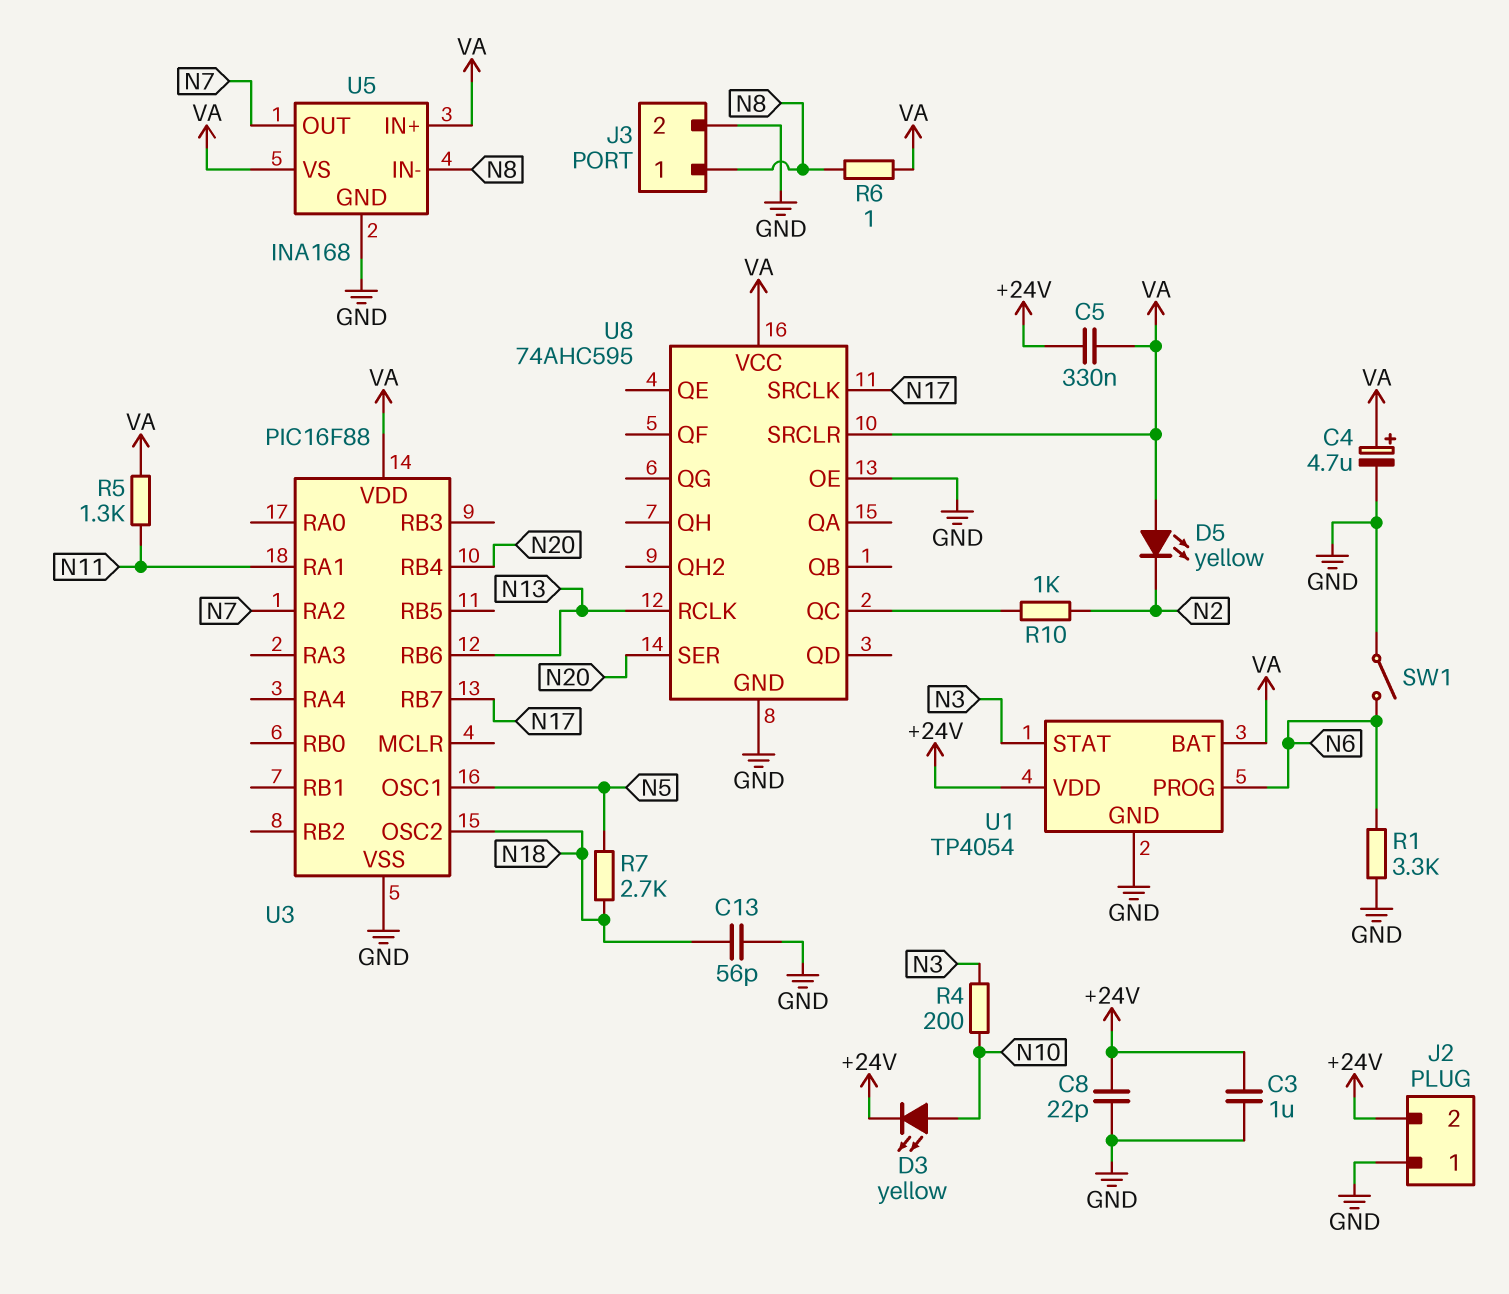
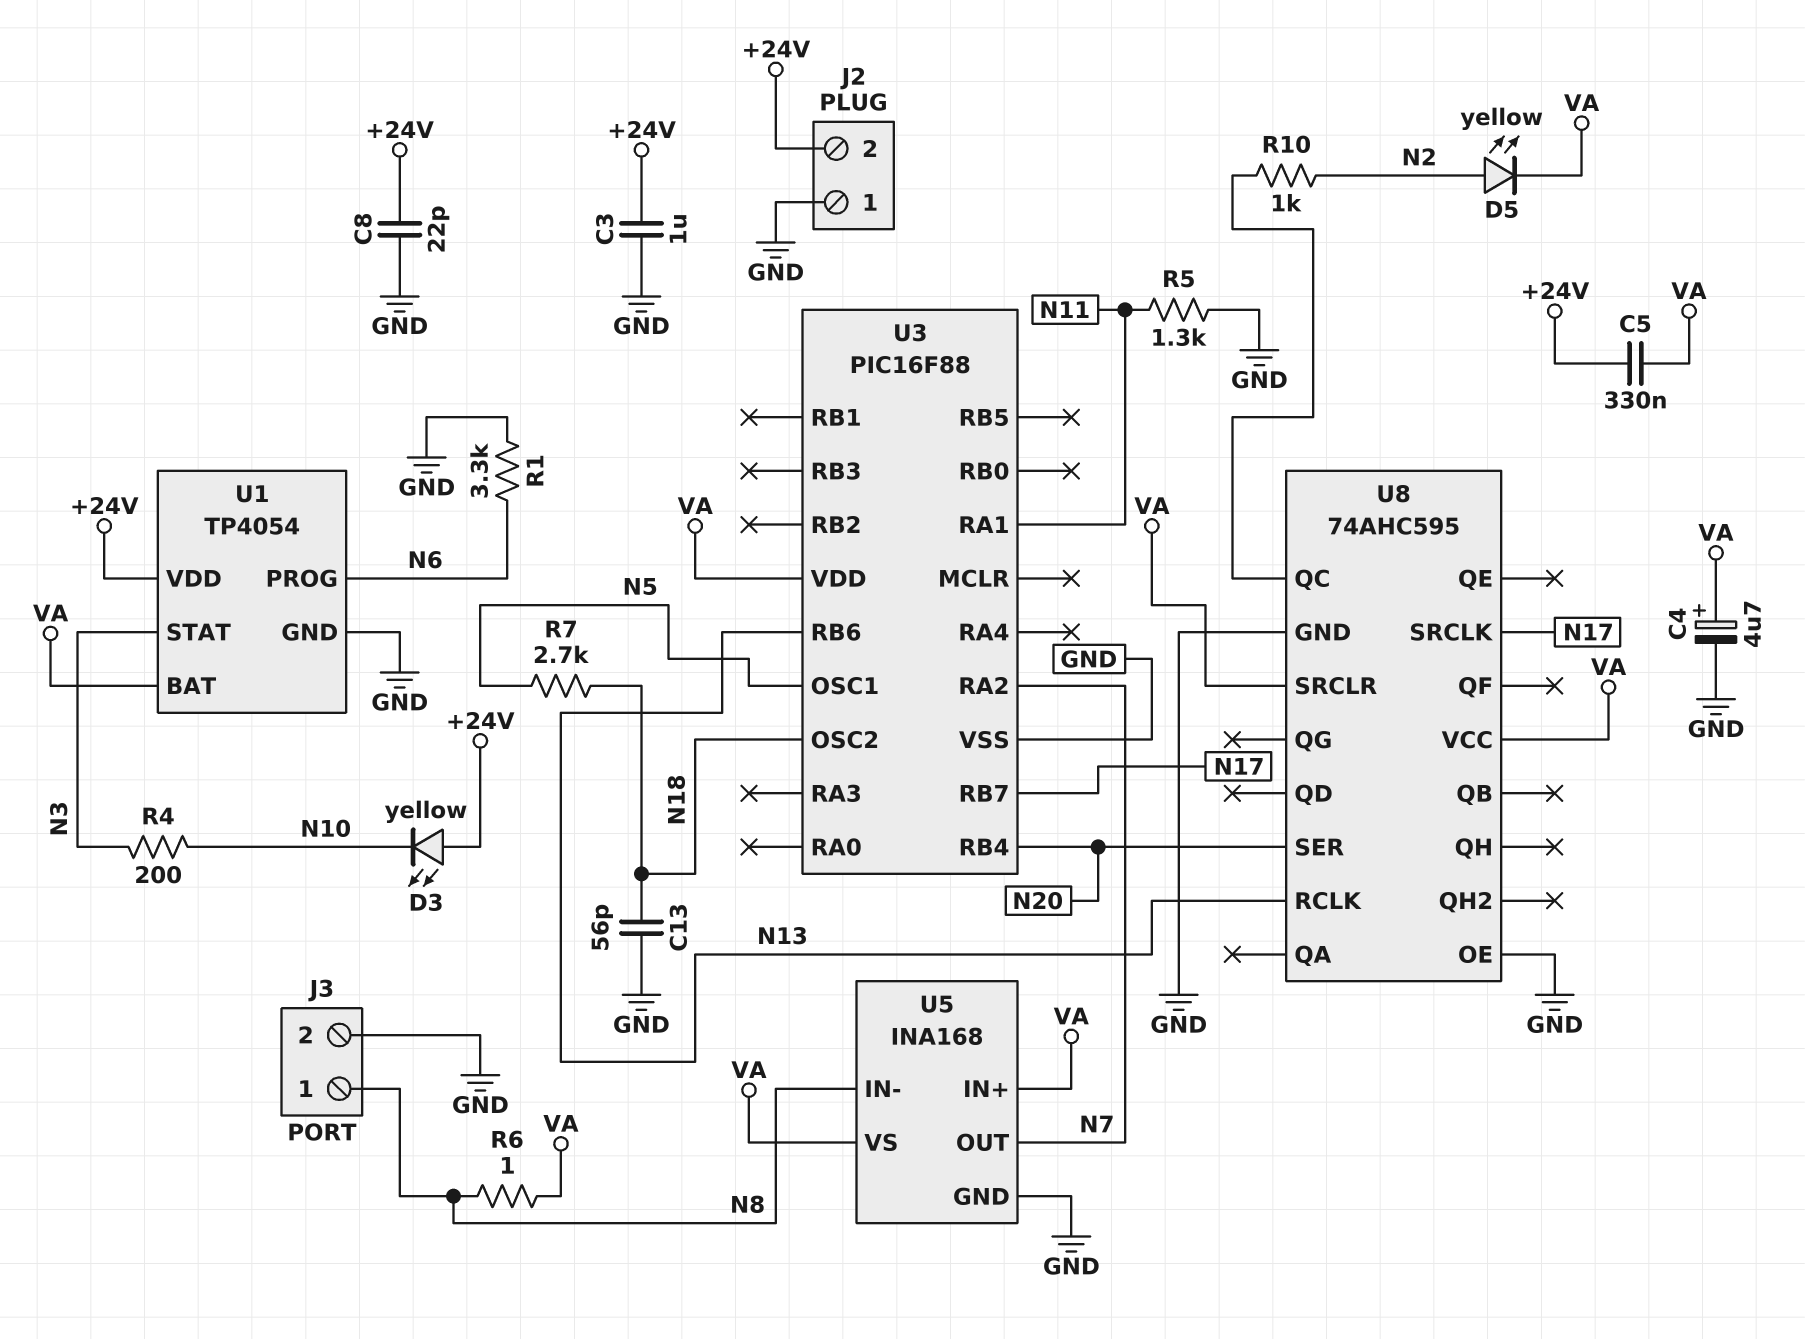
D3: LED yellow (A N10, K +24V) -> LED yellow (A +24V, K N10)
D5: LED yellow (A VA, K N2) -> LED yellow (A N2, K VA)
R5: 1.3k (N11, VA) -> 1.3k (GND, N11)
SW1: switch (GND, N6) -> none

